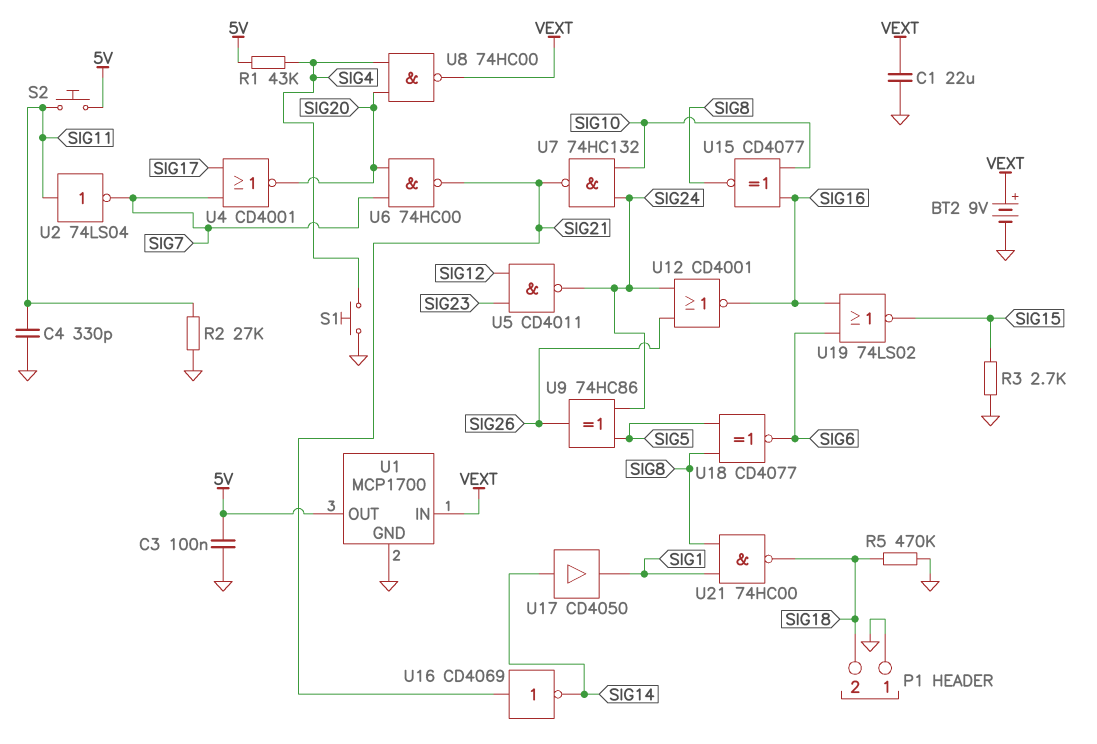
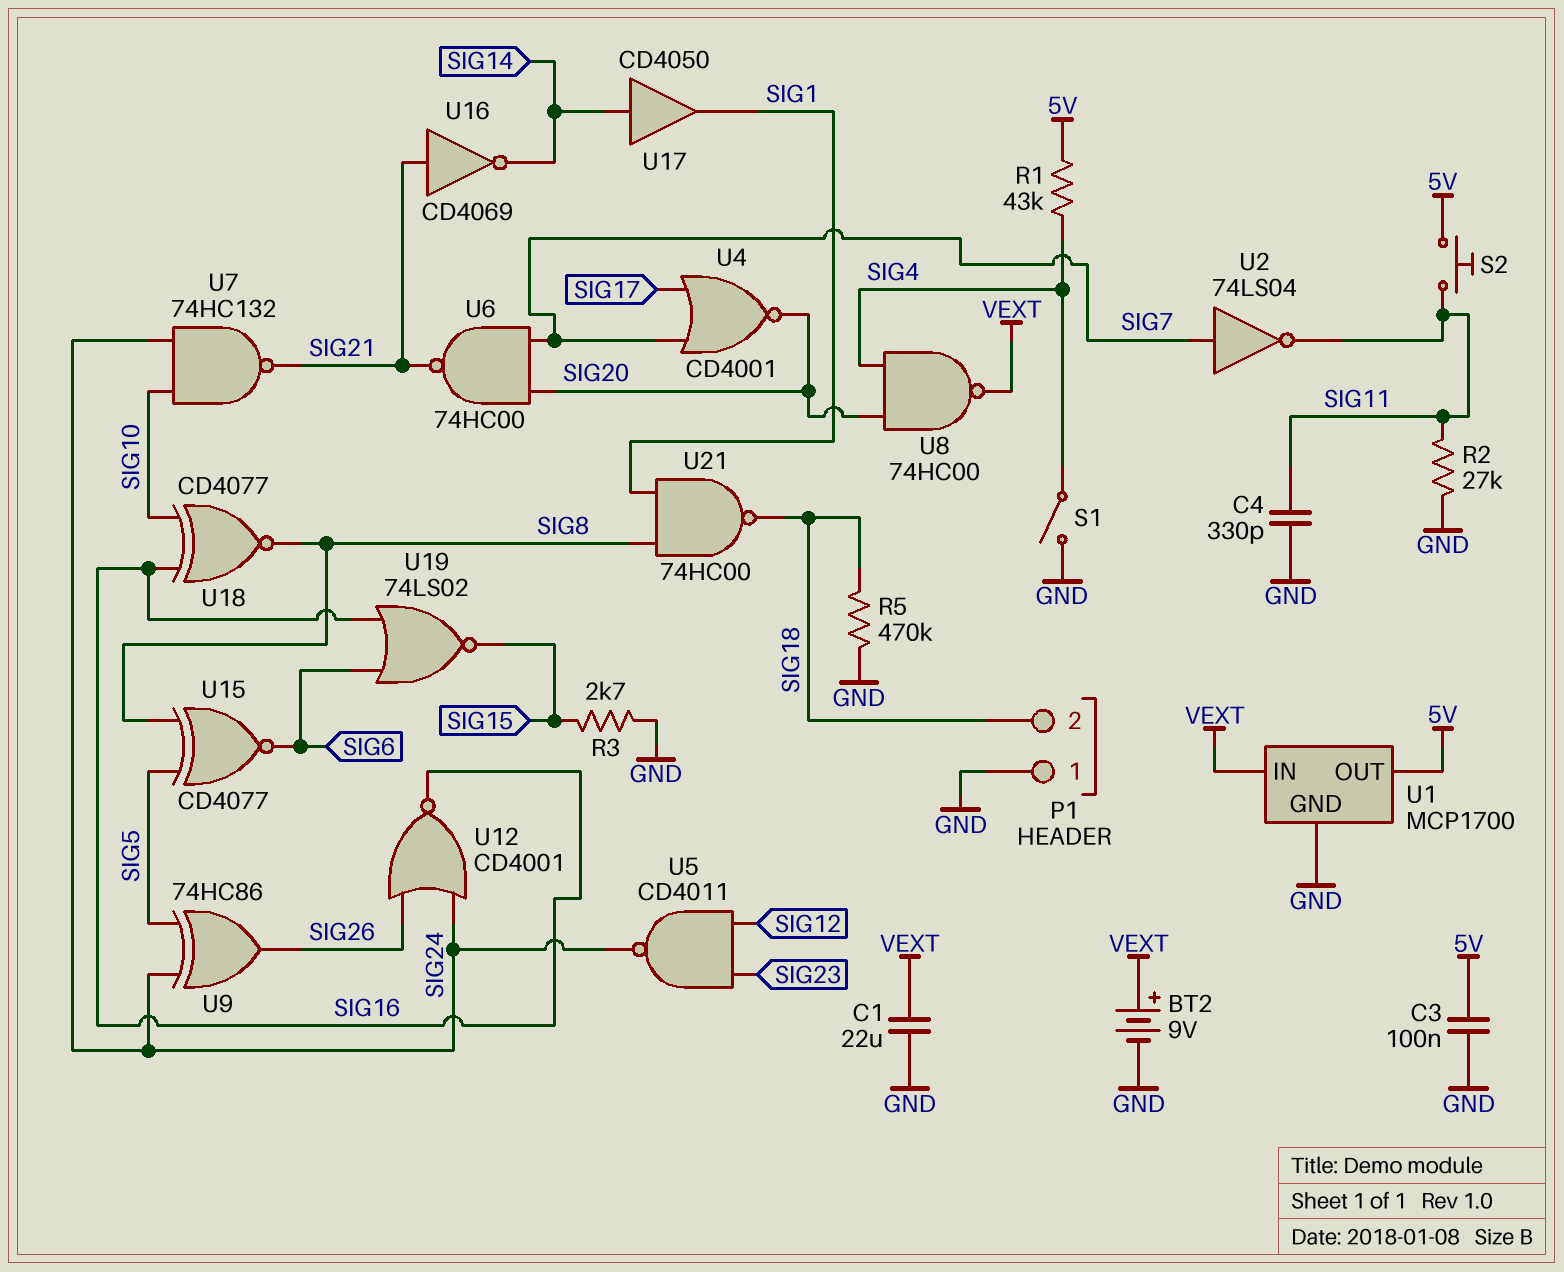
S1: button (GND, SIG4) -> switch (GND, SIG4)
U2: NOT 74LS04 (in SIG11, out SIG7) -> NOT 74LS04 (in SIG7, out SIG11)
U15: XNOR CD4077 (in SIG10, in SIG16, out SIG8) -> XNOR CD4077 (in SIG5, in SIG8, out SIG6)
U18: XNOR CD4077 (in SIG5, in SIG8, out SIG6) -> XNOR CD4077 (in SIG10, in SIG16, out SIG8)

